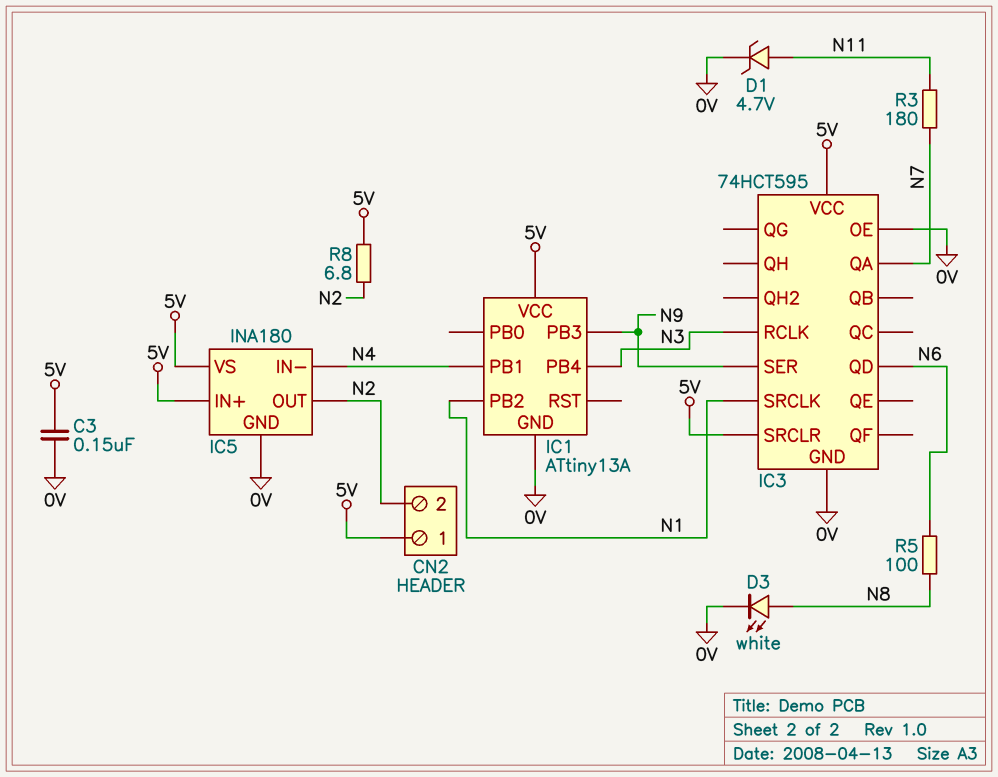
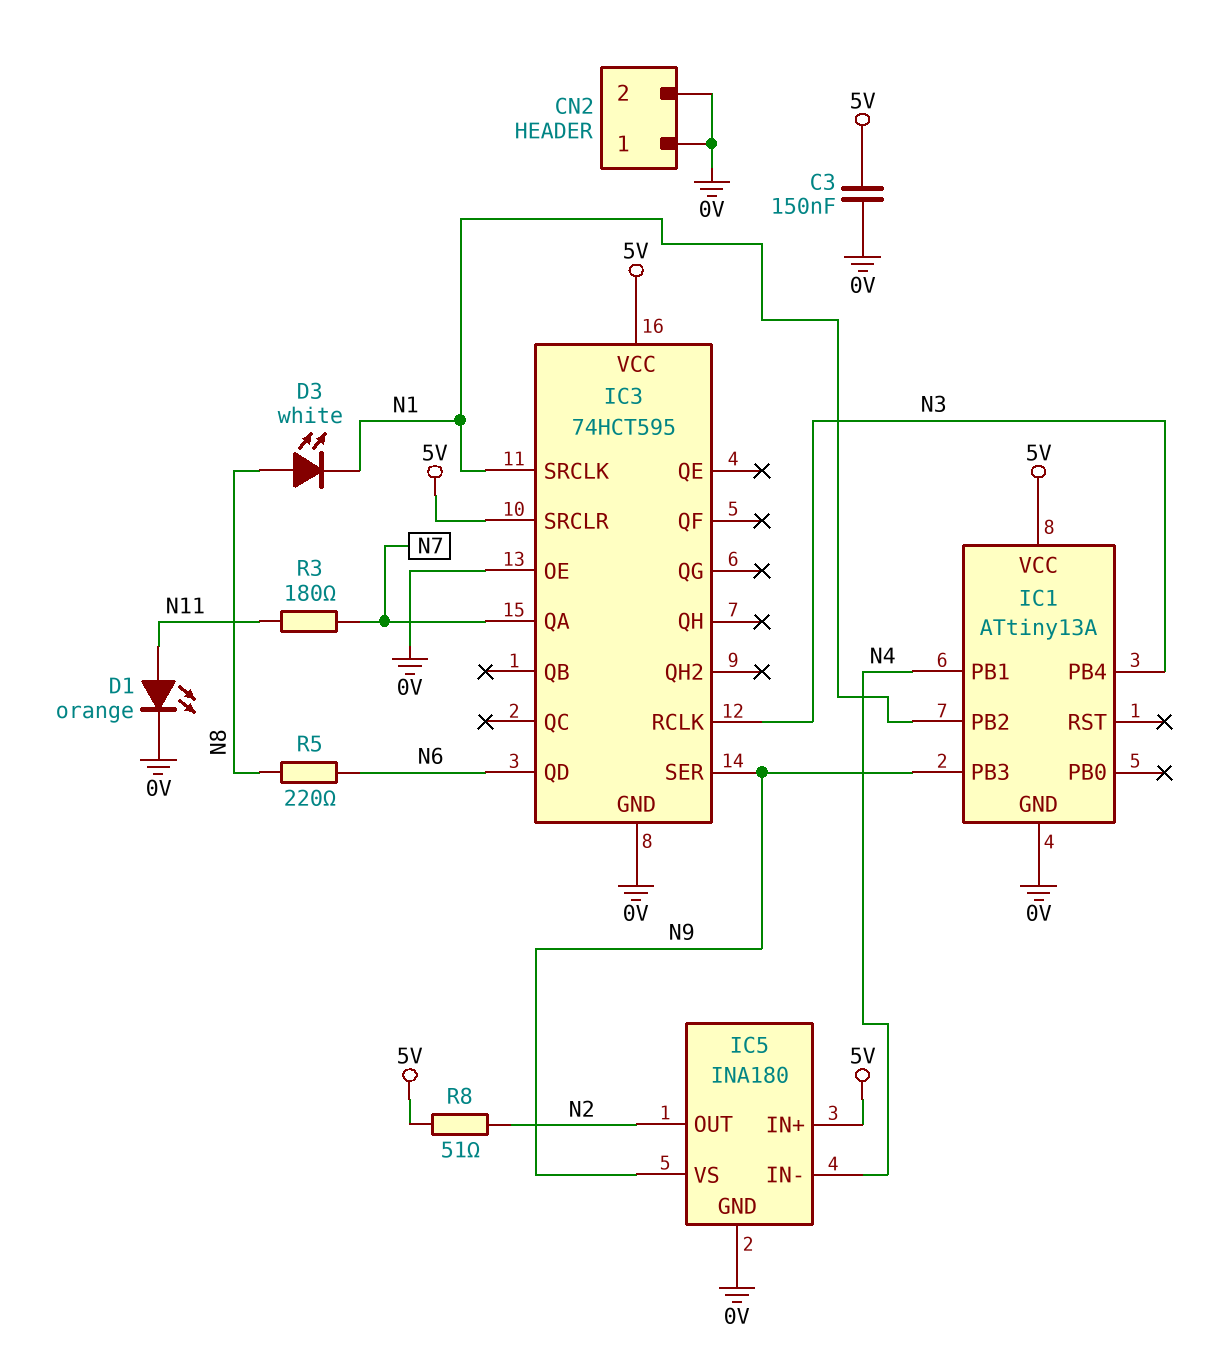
CN2 pin 1: 5V -> 0V
CN2 pin 2: N2 -> 0V
D1: zener 4.7V (A N11, K 0V) -> LED orange (A N11, K 0V)
D3: LED white (A N8, K 0V) -> LED white (A N8, K N1)
IC5 pin VS: 5V -> N9
R5: 100 (N6, N8) -> 220 (N6, N8)
R8: 6.8 (5V, N2) -> 51 (5V, N2)

